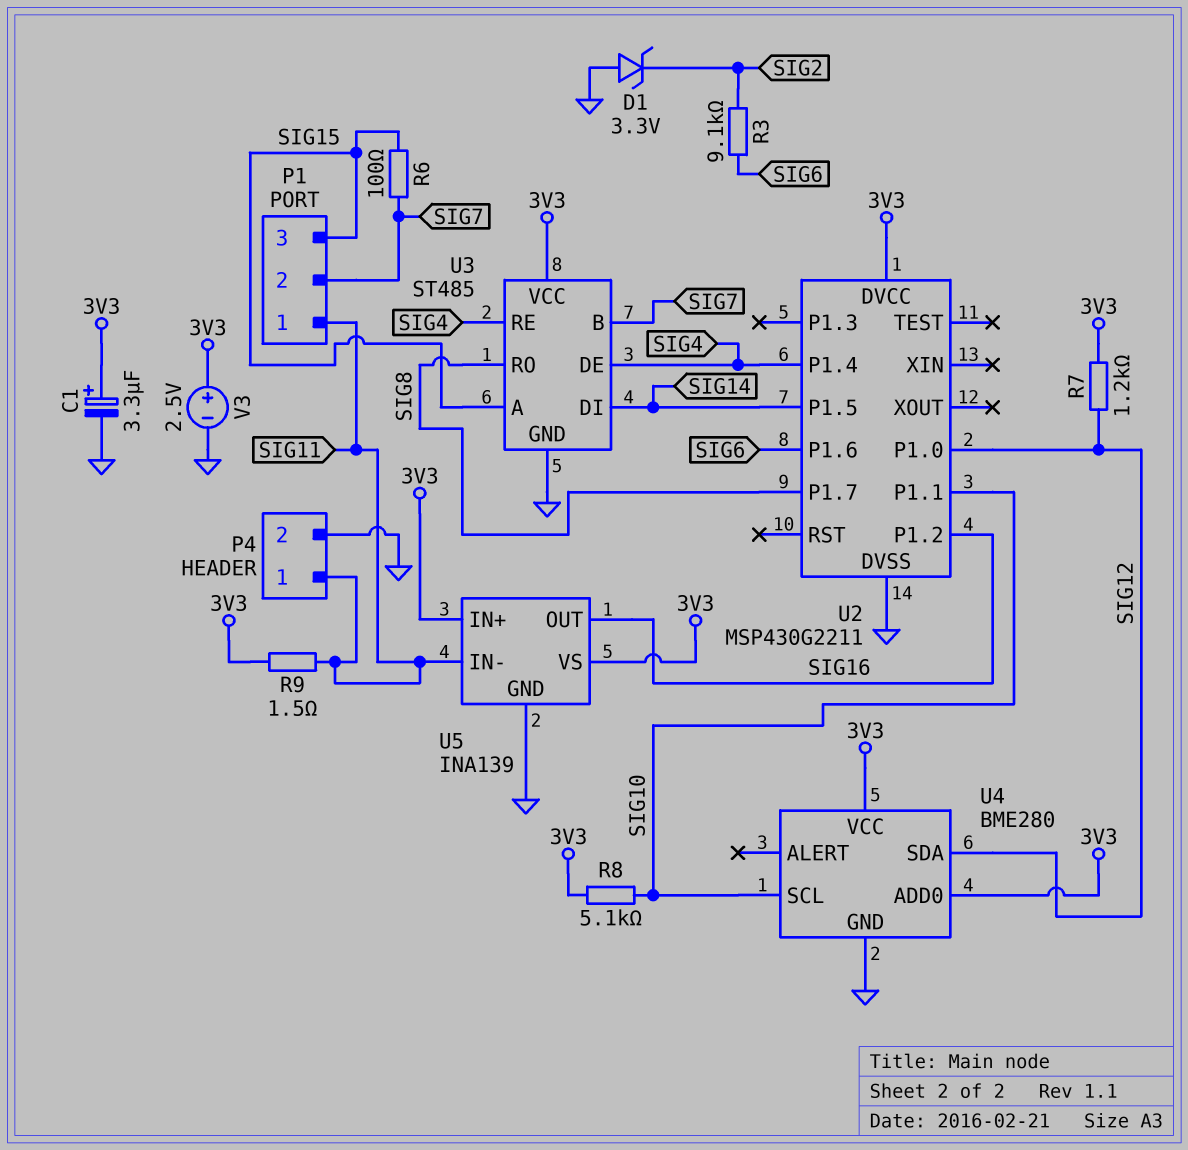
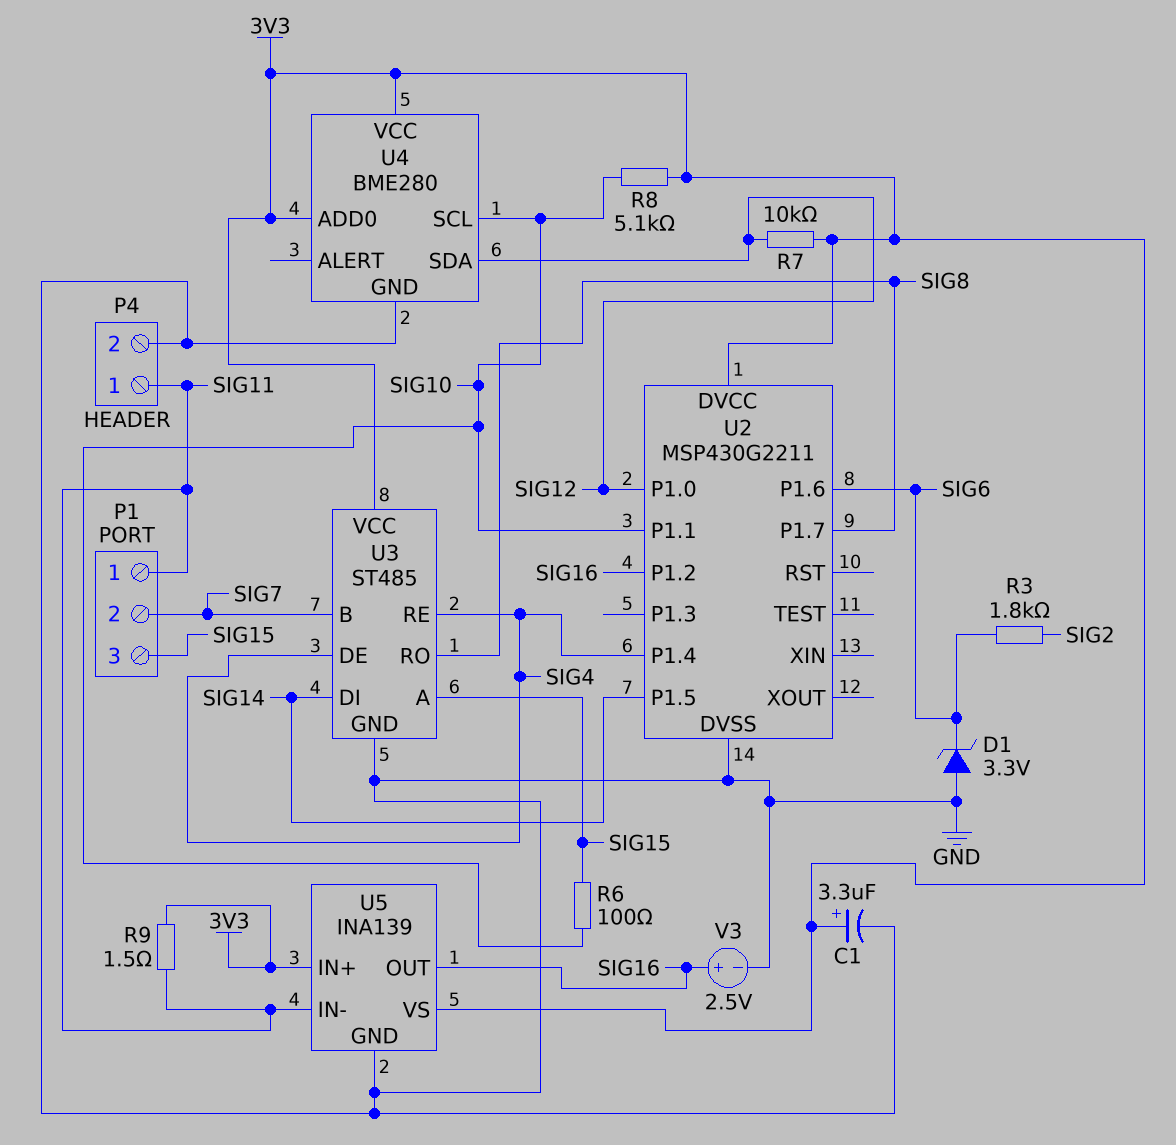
D1: zener 3.3V (A GND, K SIG2) -> zener 3.3V (A GND, K SIG6)
R3: 9.1k (SIG2, SIG6) -> 1.8k (SIG2, SIG6)
R6: 100 (SIG7, SIG15) -> 100 (SIG10, SIG15)
R7: 1.2k (3V3, SIG12) -> 10k (3V3, SIG12)
V3: 2.5V (plus 3V3, minus GND) -> 2.5V (plus SIG16, minus GND)

